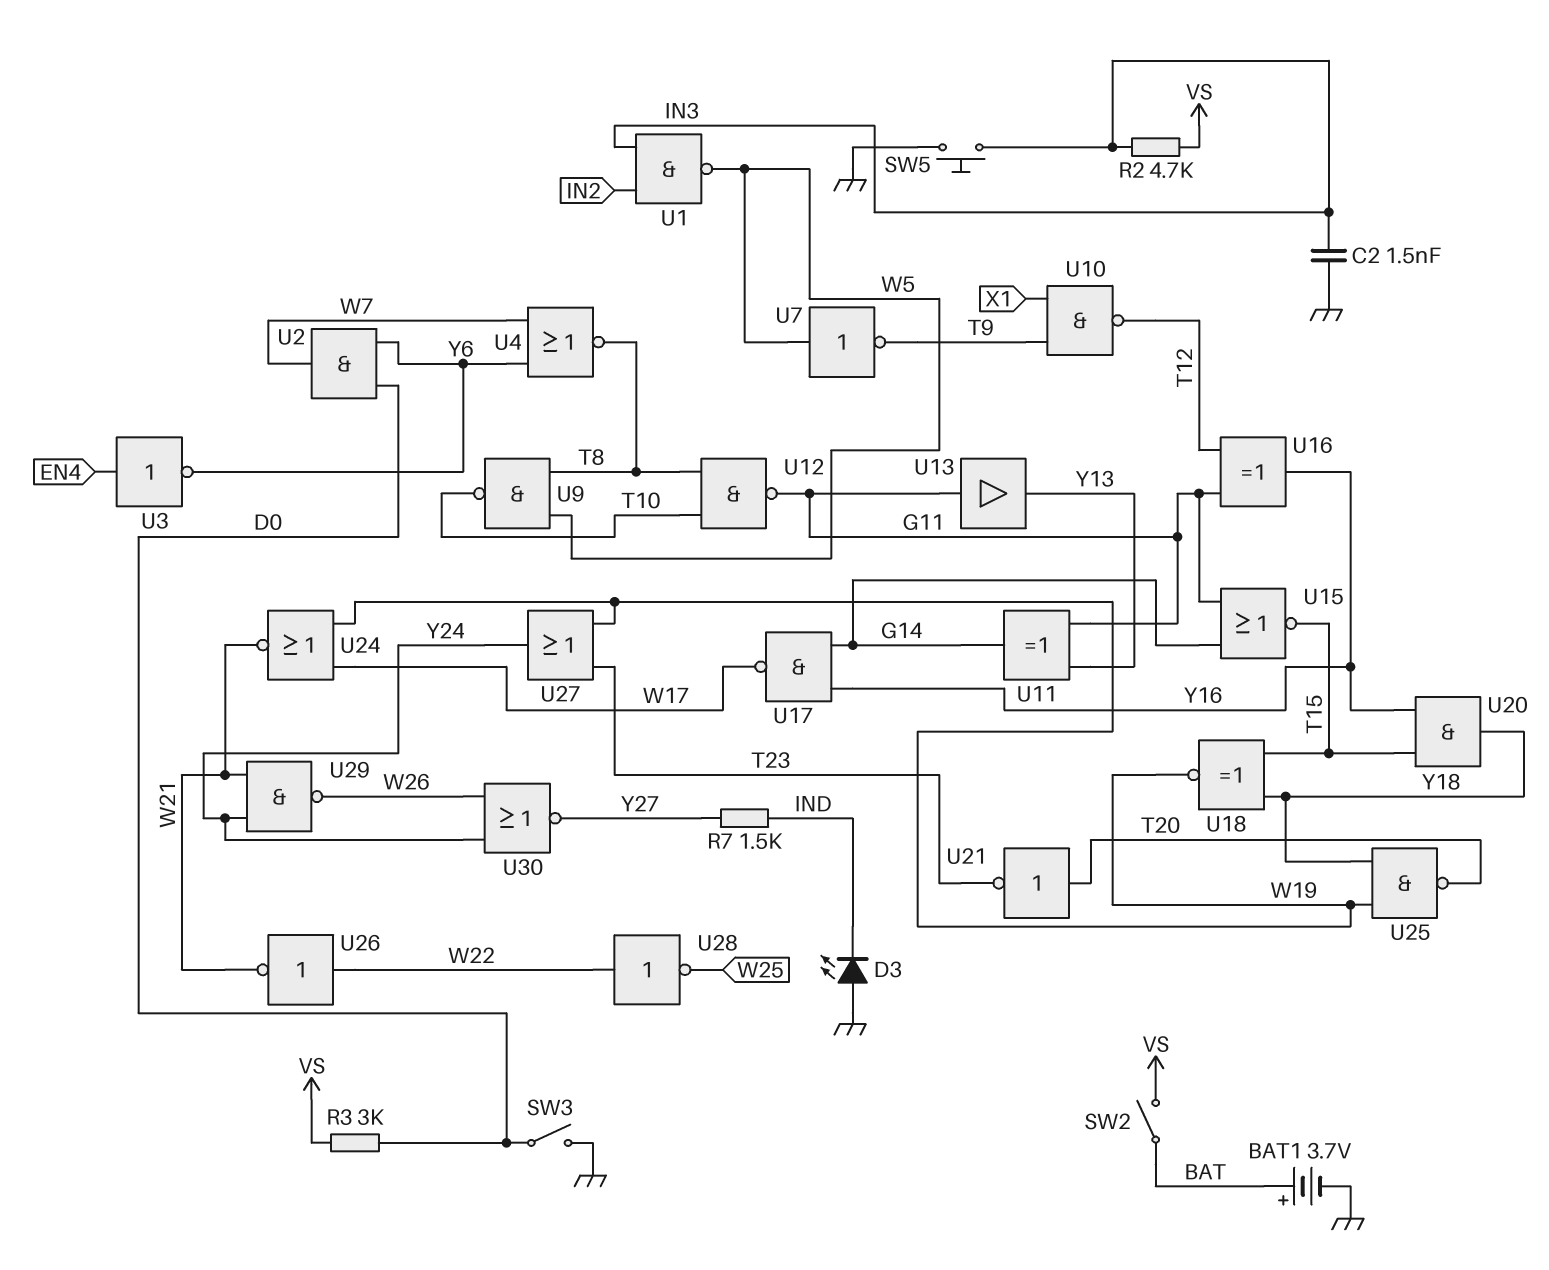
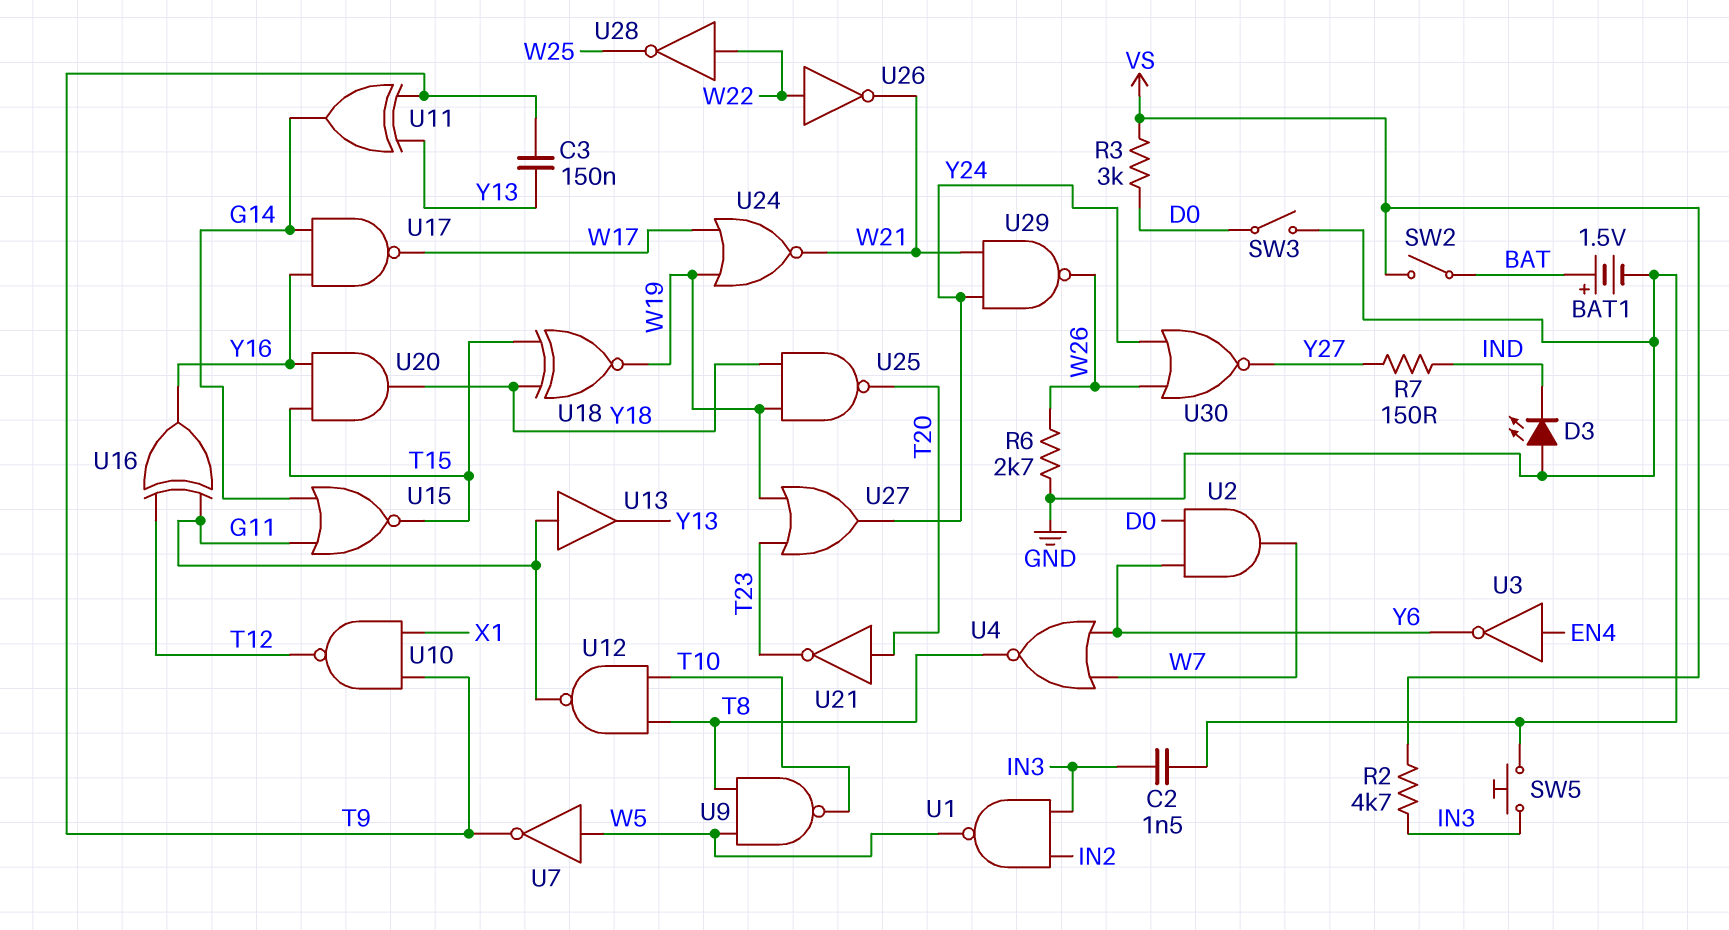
BAT1: 3.7V (plus BAT, minus GND) -> 1.5V (plus BAT, minus GND)
C3: none -> 150nF (T9, Y13)
R6: none -> 2.7k (GND, W26)
R7: 1.5k (IND, Y27) -> 150 (IND, Y27)
U11: XOR (in G11, in Y13, out G14) -> XOR (in T9, in Y13, out G14)

